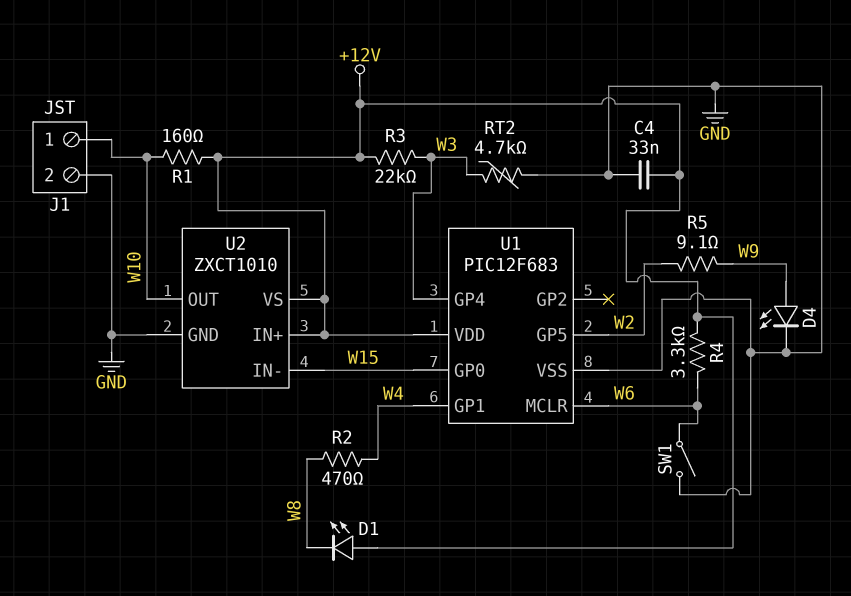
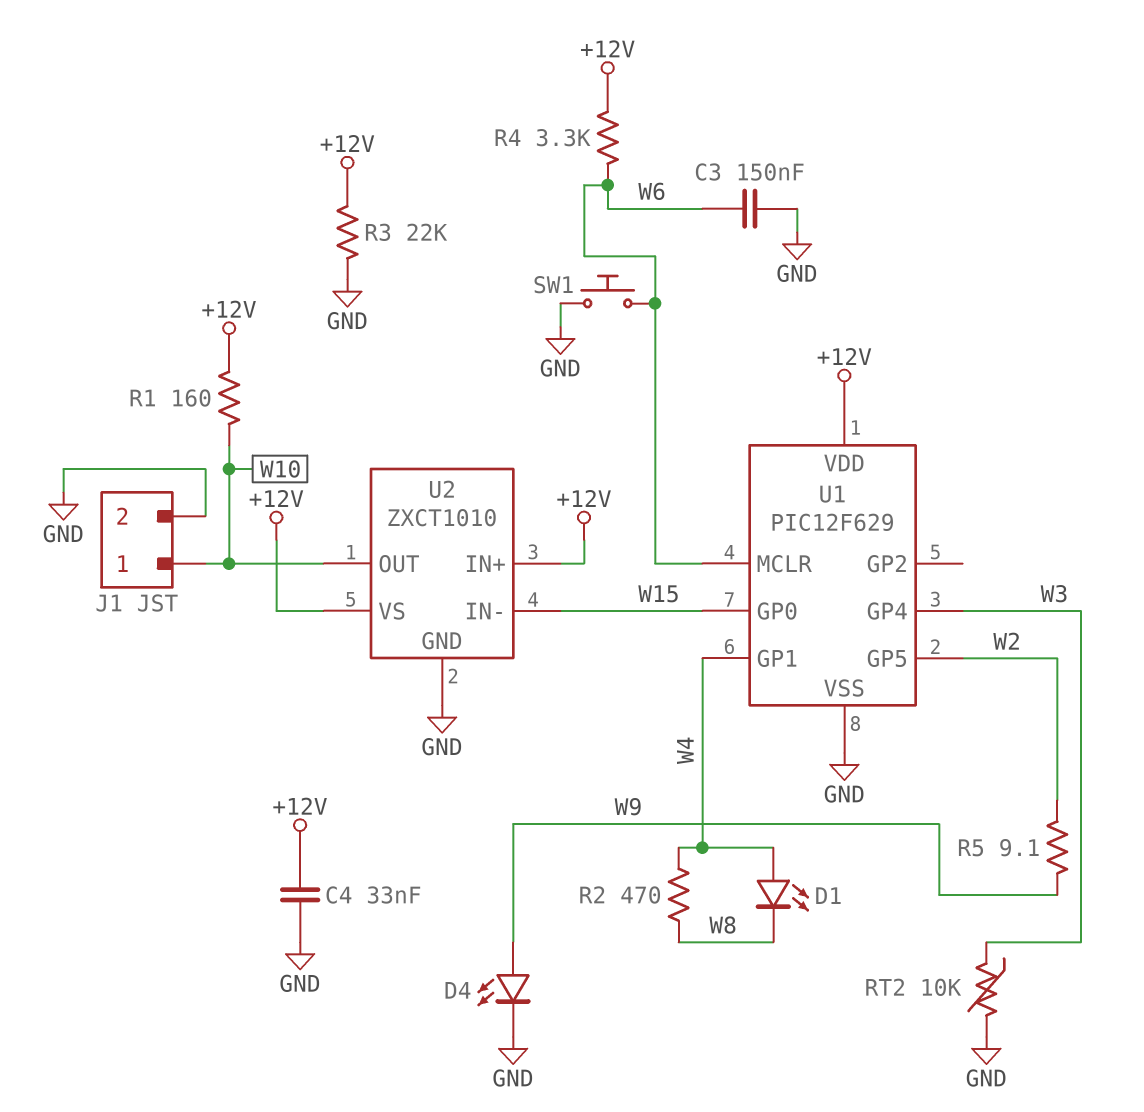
C3: none -> 150nF (GND, W6)
D1: LED (A +12V, K W8) -> LED (A W4, K W8)
R3: 22k (+12V, W3) -> 22k (+12V, GND)
RT2: 4.7k (GND, W3) -> 10k (GND, W3)
SW1: switch (GND, W6) -> button (GND, W6)
U1: PIC12F683 -> PIC12F629

